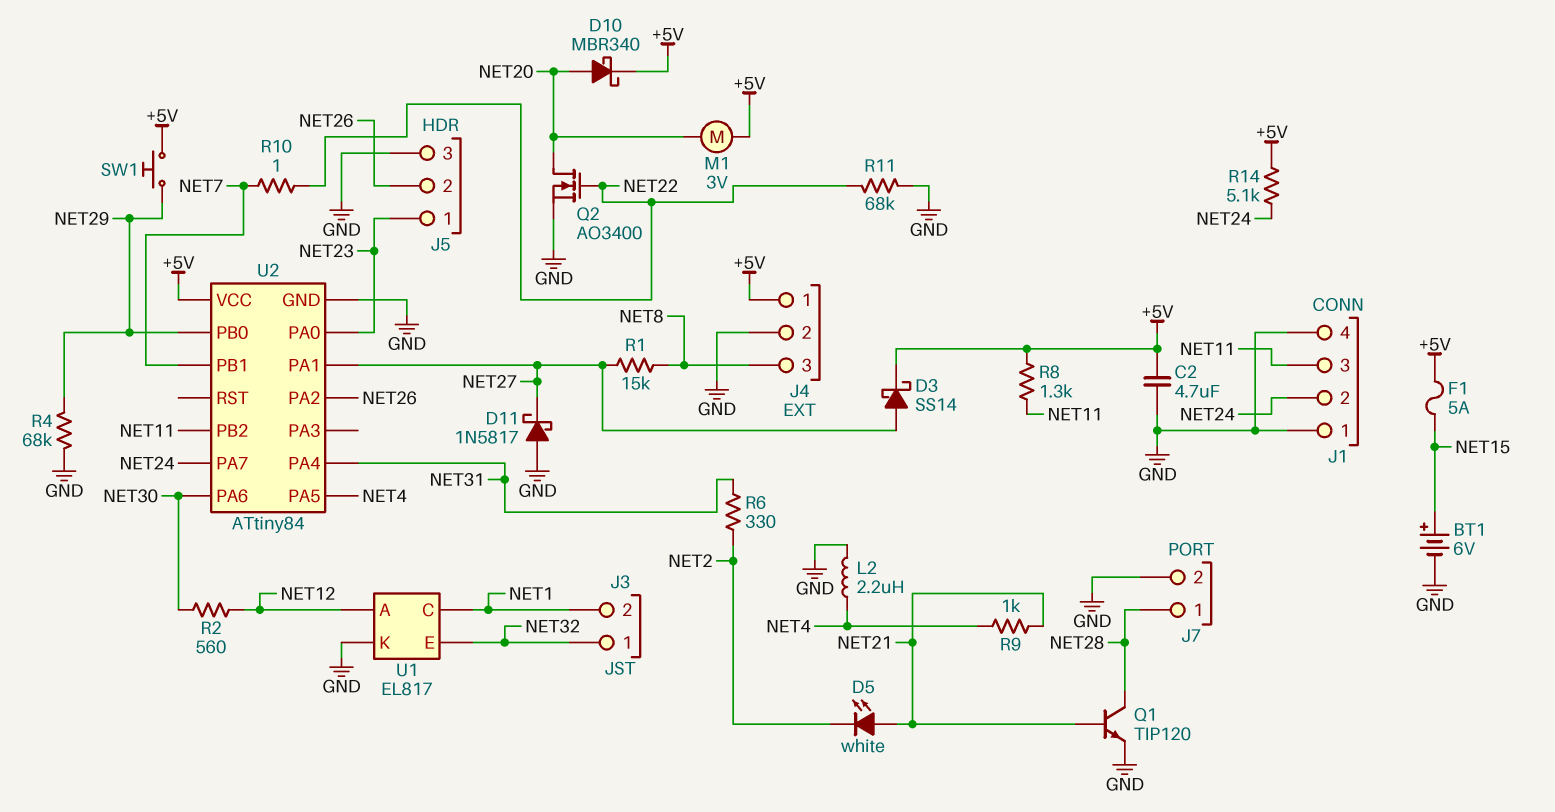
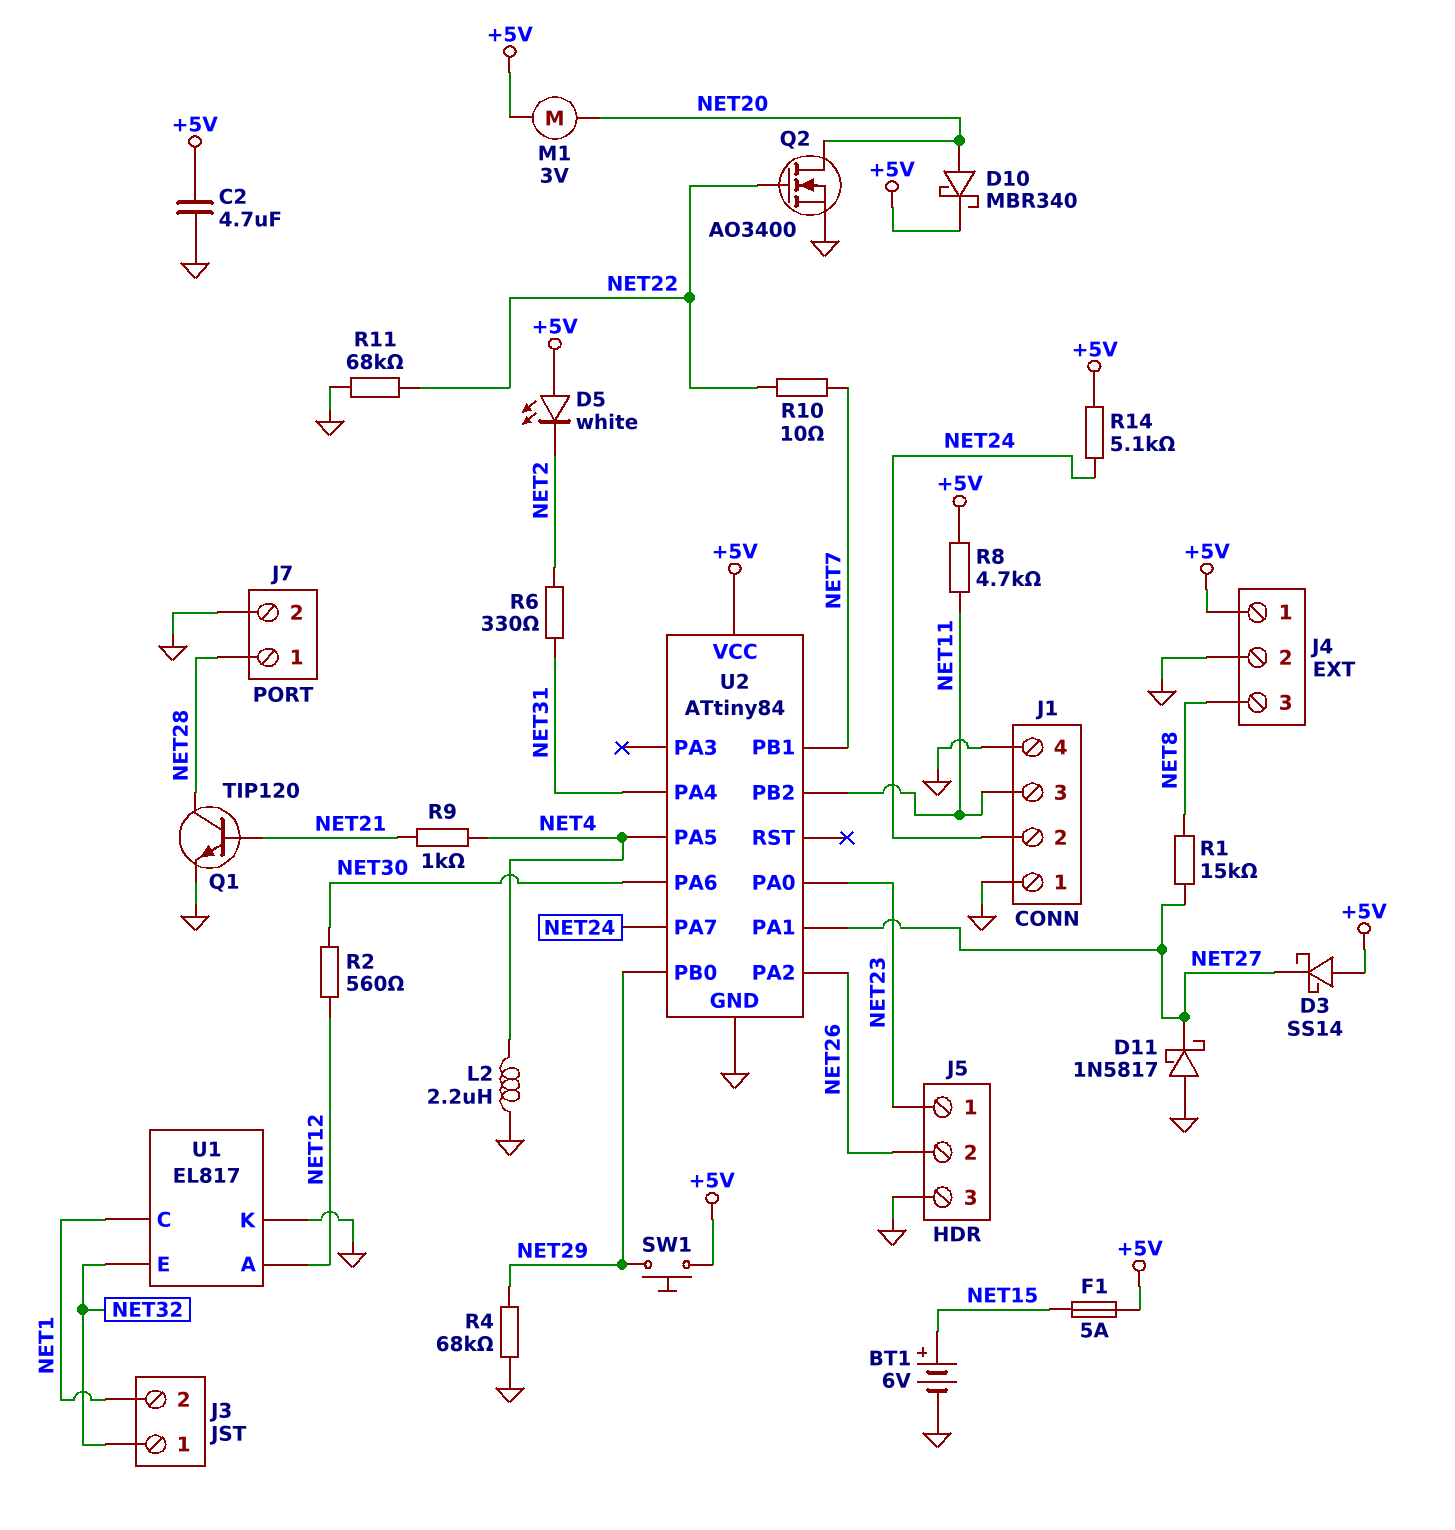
D3: schottky SS14 (A NET27, K +5V) -> schottky SS14 (A +5V, K NET27)
D5: LED white (A NET21, K NET2) -> LED white (A +5V, K NET2)
R8: 1.3k (+5V, NET11) -> 4.7k (+5V, NET11)
R10: 1 (NET7, NET22) -> 10 (NET7, NET22)

